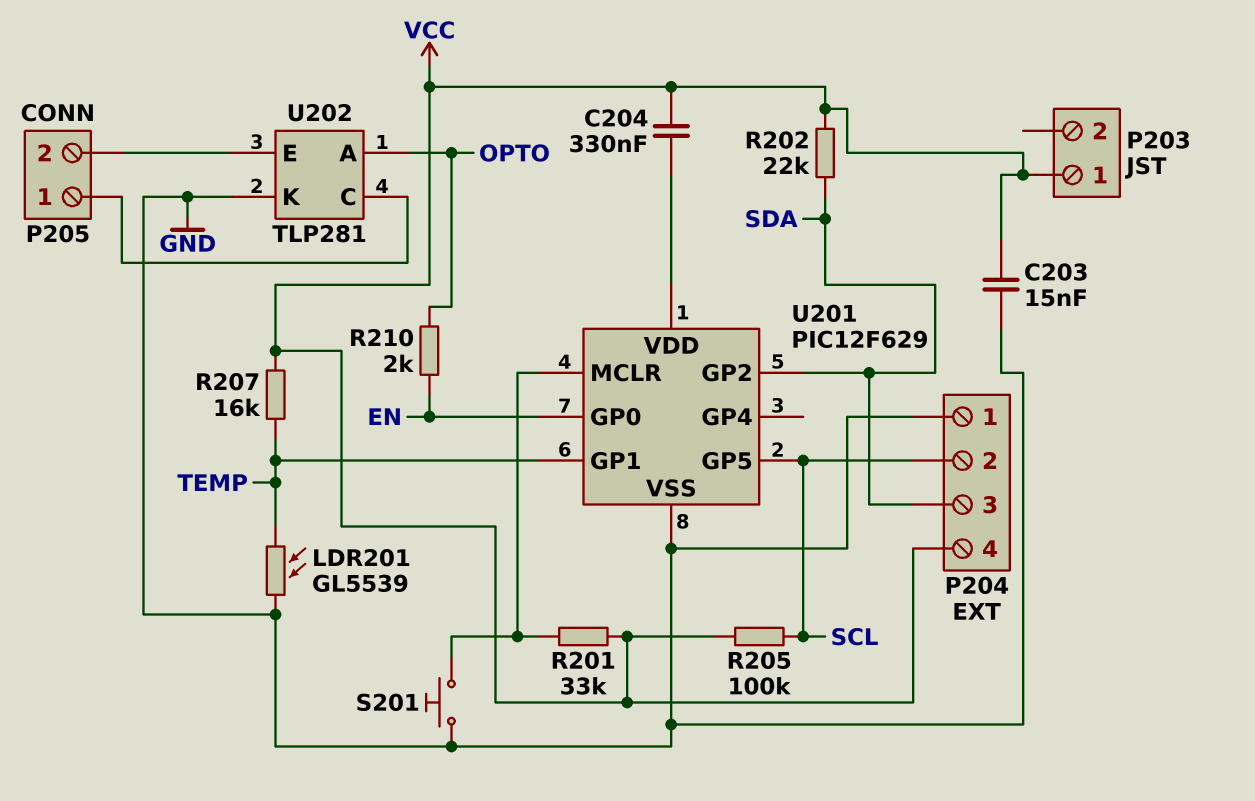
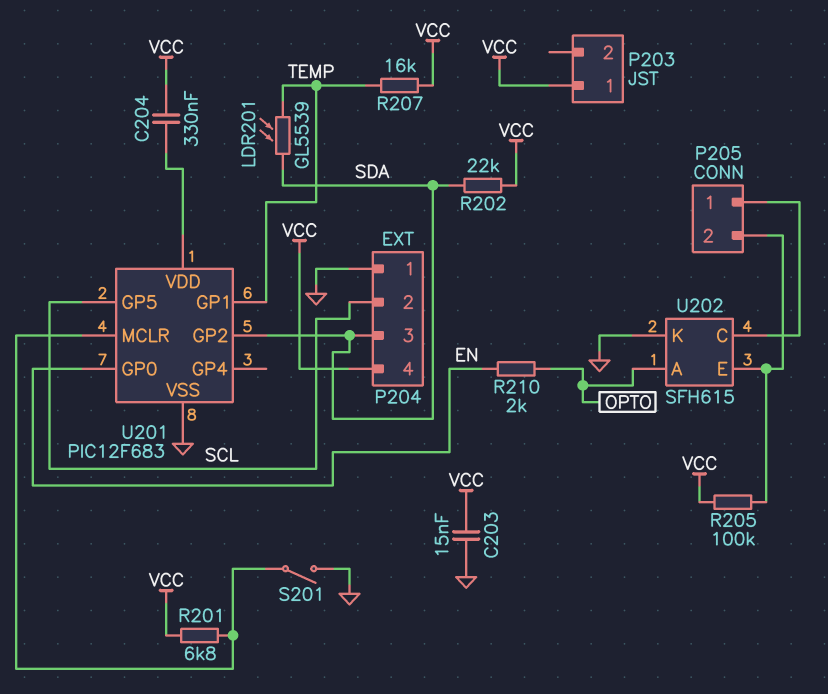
LDR201: GL5539 (GND, TEMP) -> GL5539 (SDA, TEMP)
R201: 33k (U201/MCLR, VCC) -> 6.8k (U201/MCLR, VCC)
R205: 100k (SCL, VCC) -> 100k (P205/2, VCC)
S201: button (GND, U201/MCLR) -> switch (GND, U201/MCLR)
U201: PIC12F629 -> PIC12F683
U202: TLP281 -> SFH615

